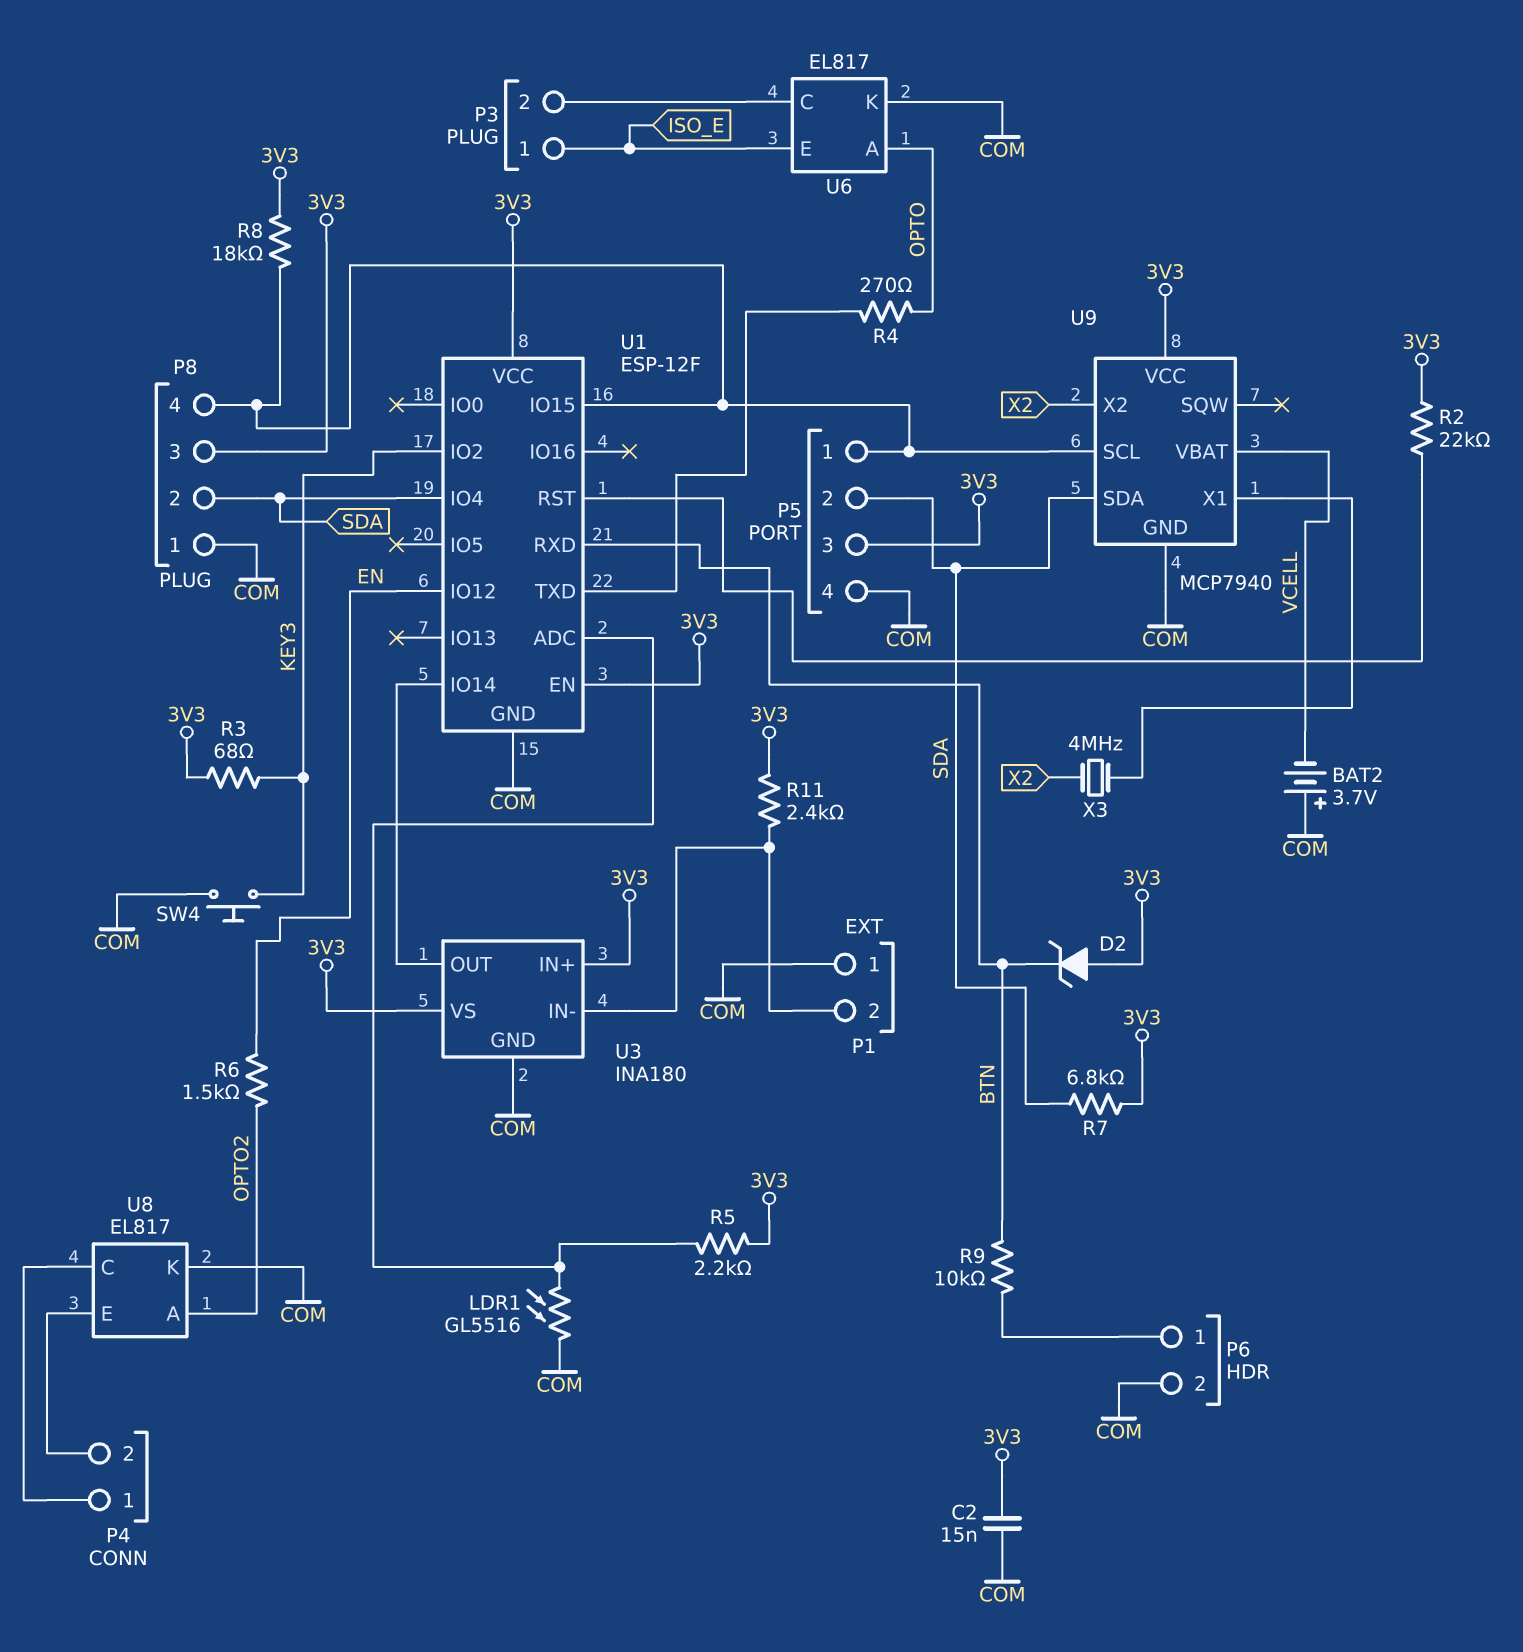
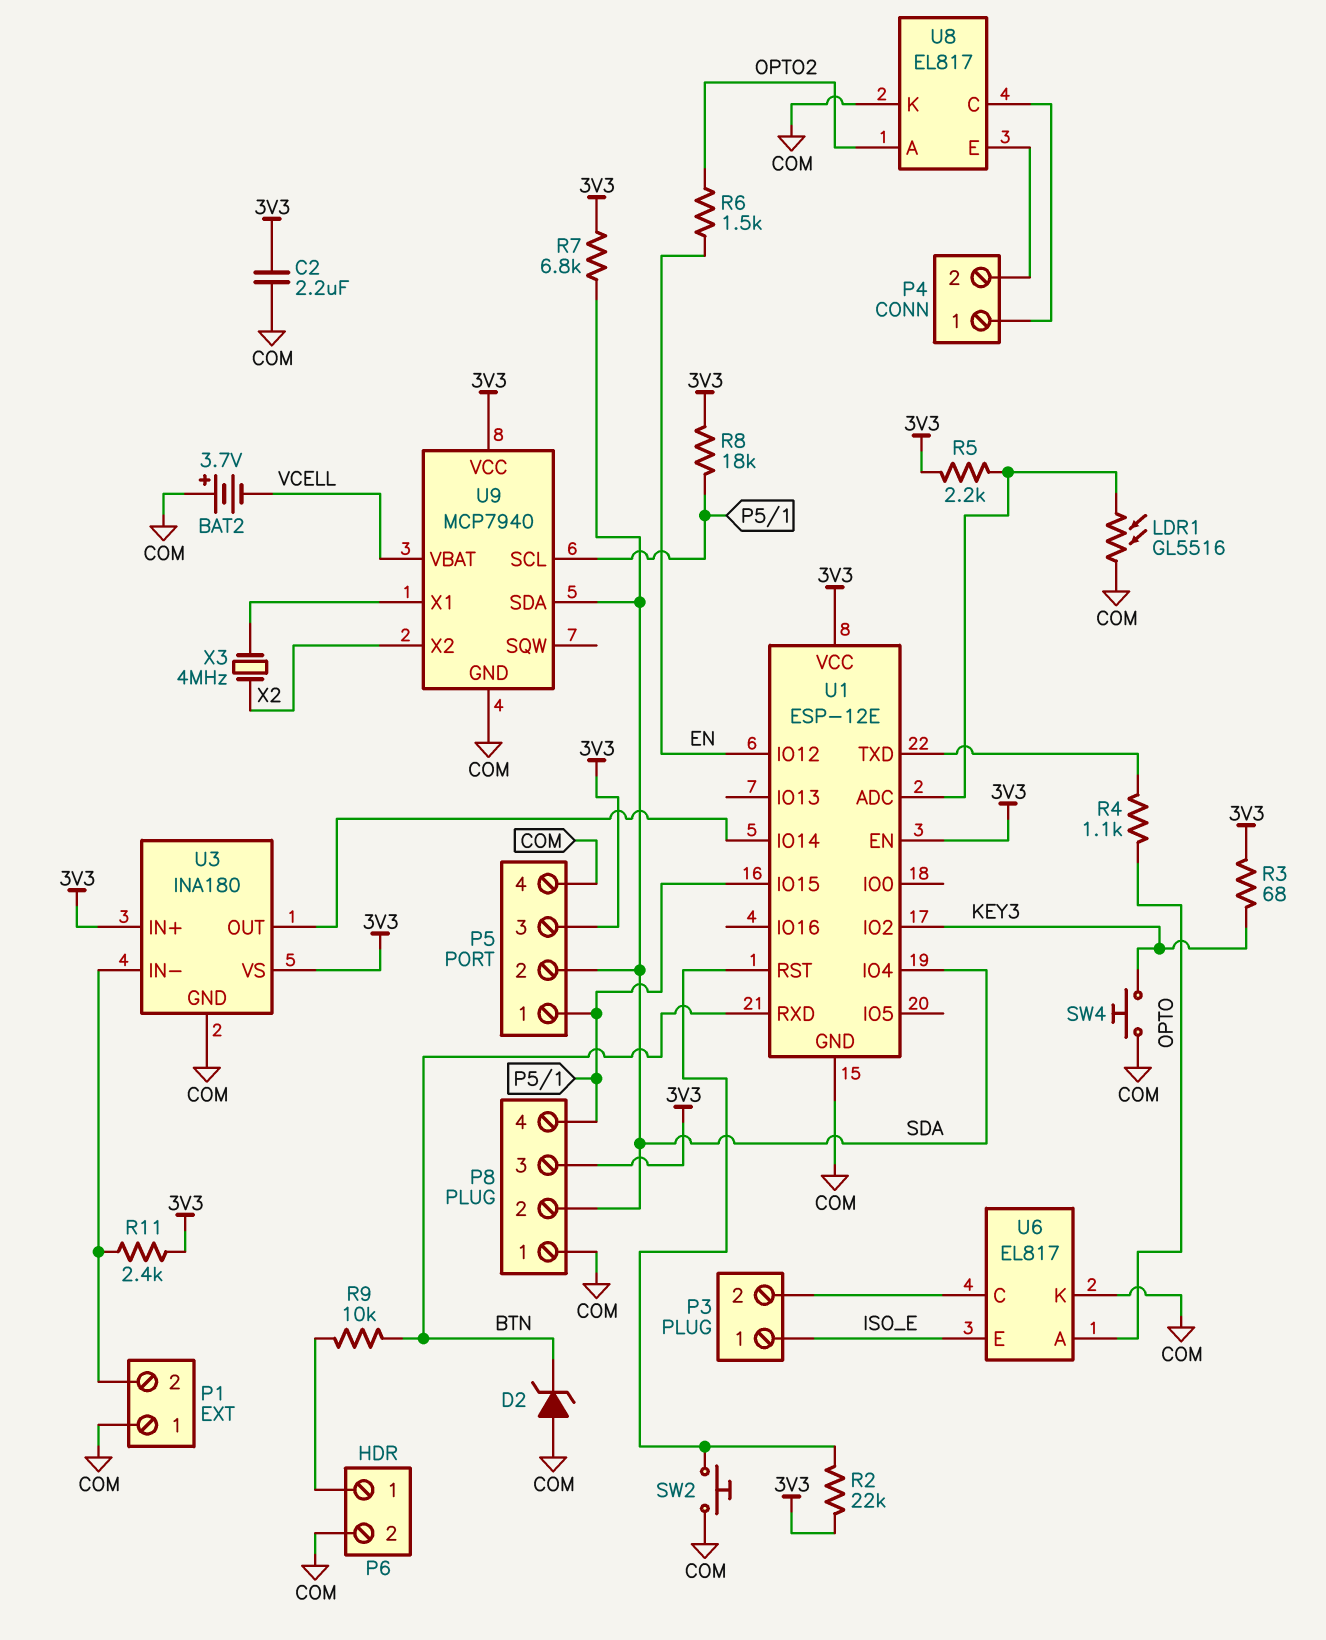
C2: 15nF (3V3, COM) -> 2.2uF (3V3, COM)
D2: zener (A 3V3, K BTN) -> zener (A COM, K BTN)
R4: 270 (OPTO, U1/TXD) -> 1.1k (OPTO, U1/TXD)
SW2: none -> button (COM, U1/RST)
U1: ESP-12F -> ESP-12E

